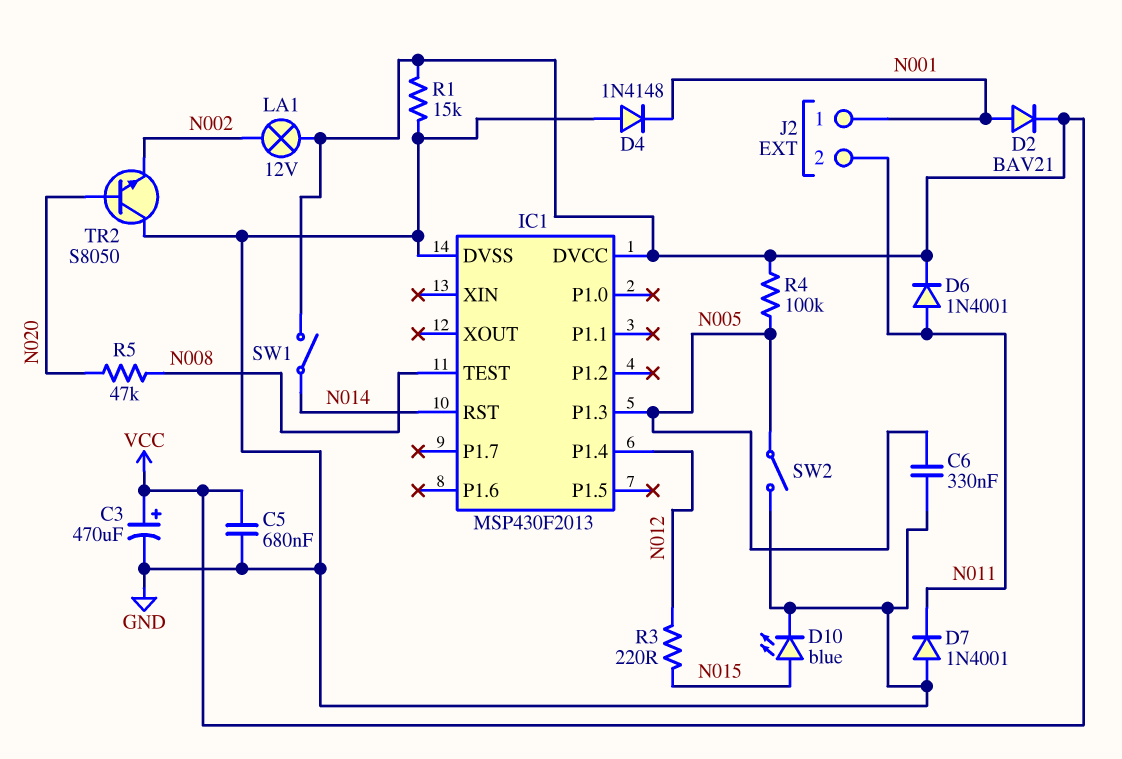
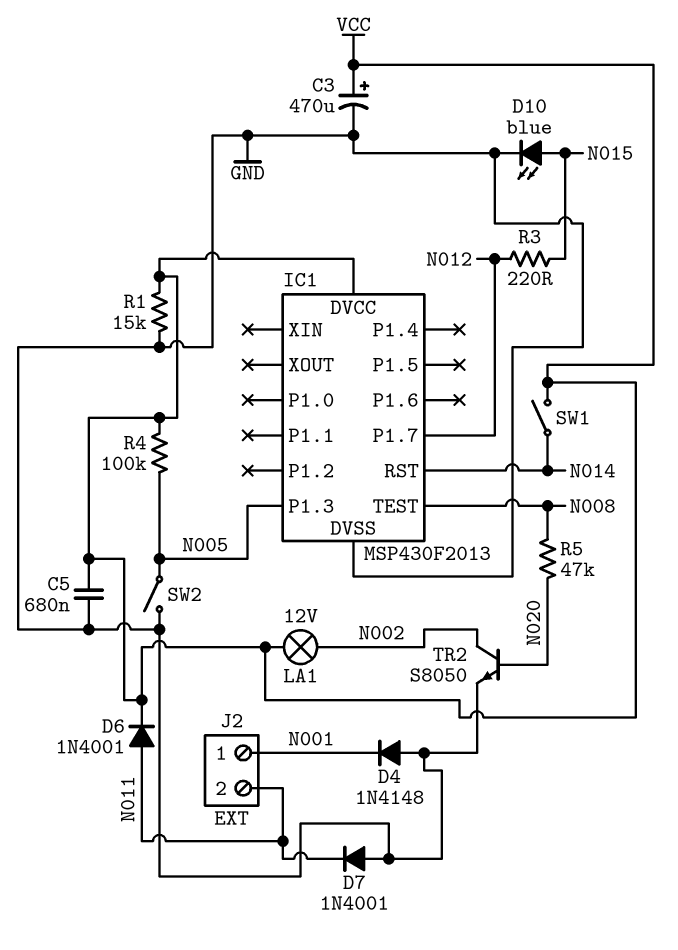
C6: 330nF (GND, N005) -> none
D2: diode BAV21 (A N001, K VCC) -> none
IC1 pin P1.4: N012 -> none
IC1 pin P1.7: none -> N012
TR2: NPN S8050 (B N020, C GND, E N002) -> NPN S8050 (B N020, C N002, E GND)

